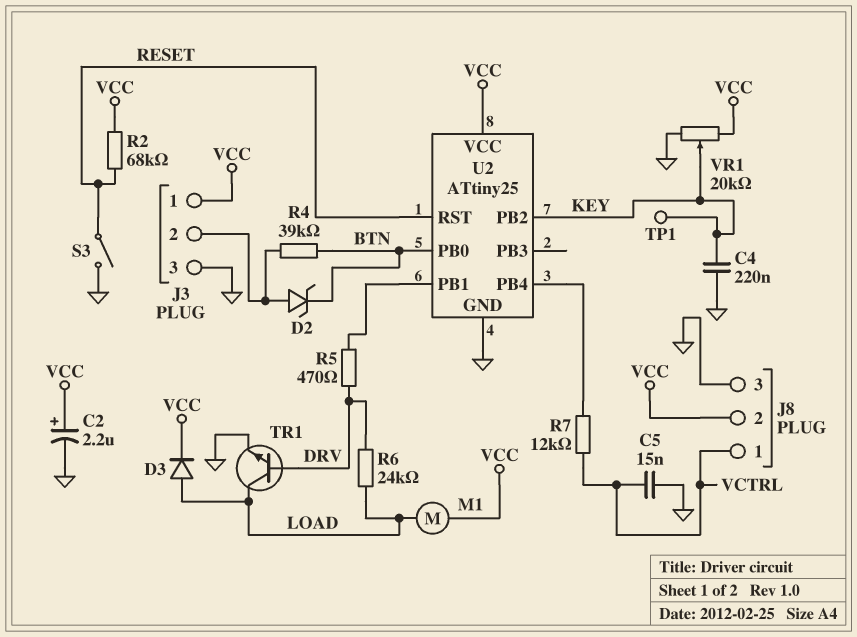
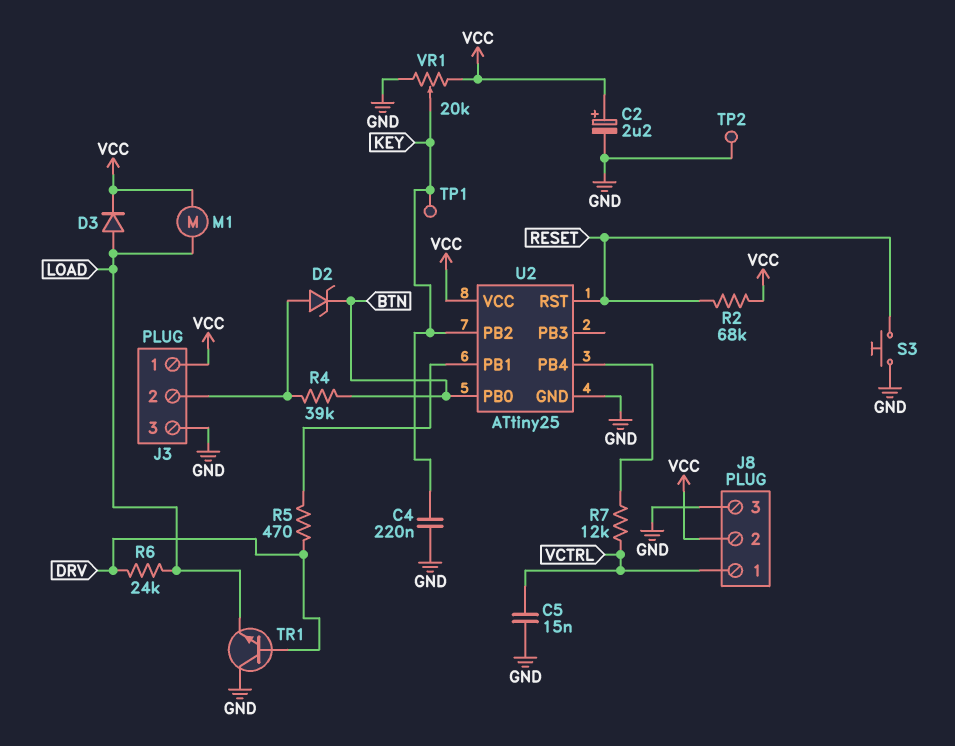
S3: switch (GND, RESET) -> button (GND, RESET)
TP2: none -> test point (GND)
TR1: NPN (B DRV, C LOAD, E GND) -> NPN (B DRV, C GND, E LOAD)

